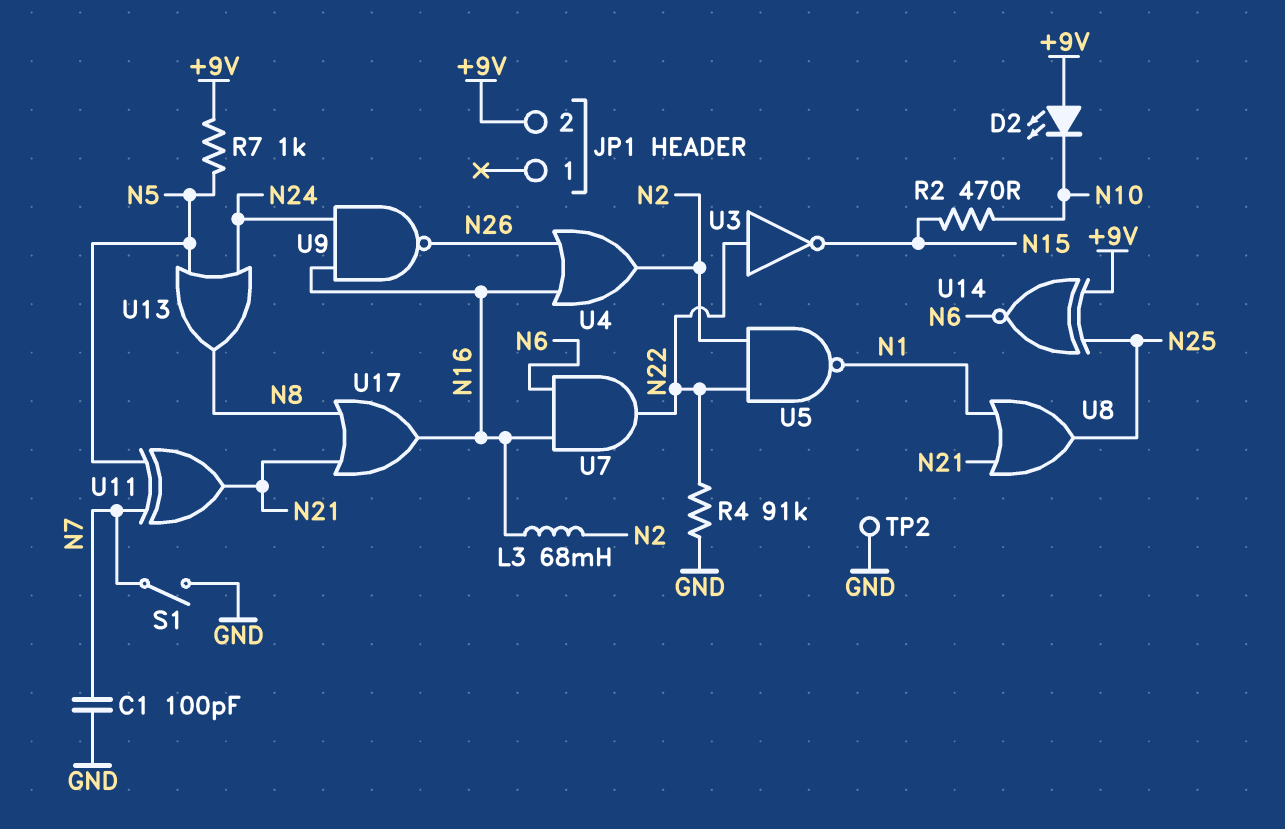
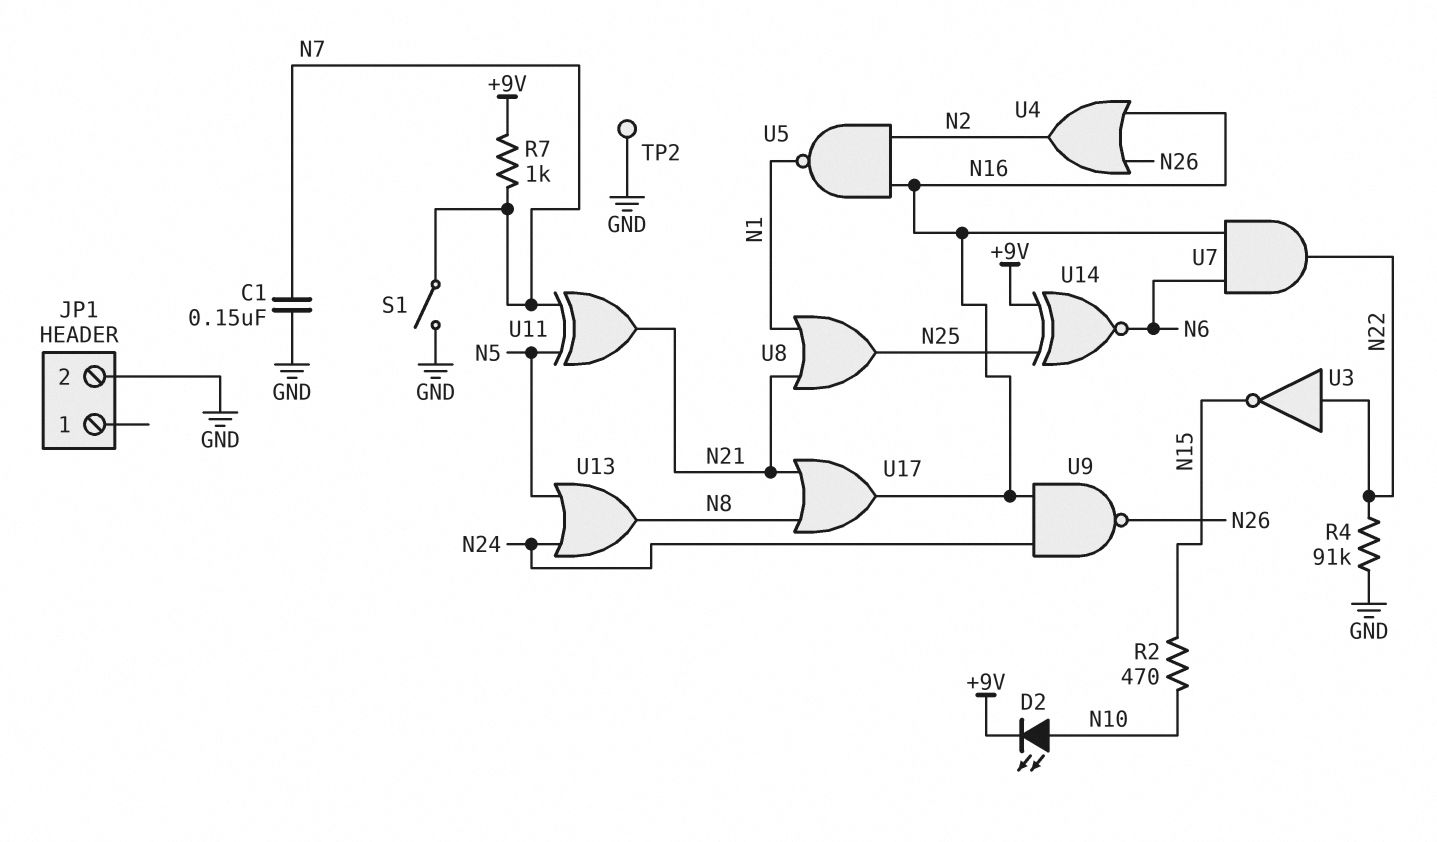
C1: 100pF (GND, N7) -> 150nF (GND, N7)
D2: LED (A +9V, K N10) -> LED (A N10, K +9V)
JP1 pin 2: +9V -> GND
L3: 68mH (N2, N16) -> none
R7: 1k (+9V, N5) -> 1k (+9V, N7)
U5: NAND (in N2, in N22, out N1) -> NAND (in N2, in N16, out N1)

